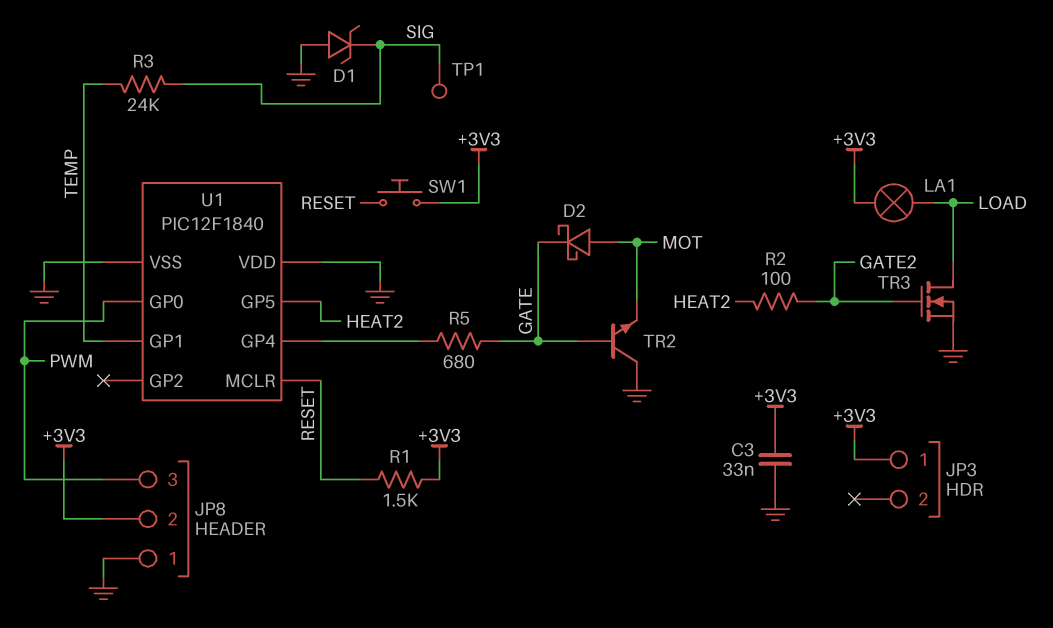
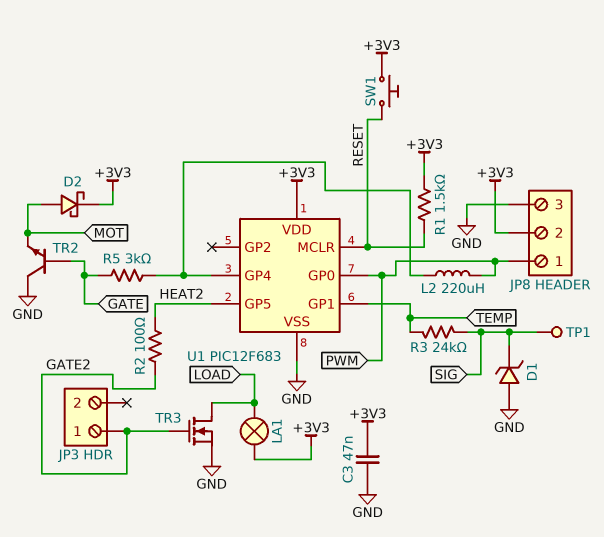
C3: 33nF (+3V3, GND) -> 47nF (+3V3, GND)
D2: schottky (A MOT, K GATE) -> schottky (A MOT, K +3V3)
JP3 pin 1: +3V3 -> GATE2
JP8 pin 1: GND -> PWM
JP8 pin 3: PWM -> GND
L2: none -> 220uH (PWM, U1/GP4)
R5: 680 (GATE, U1/GP4) -> 3k (GATE, U1/GP4)
U1: PIC12F1840 -> PIC12F683
U1 pin VDD: GND -> +3V3

